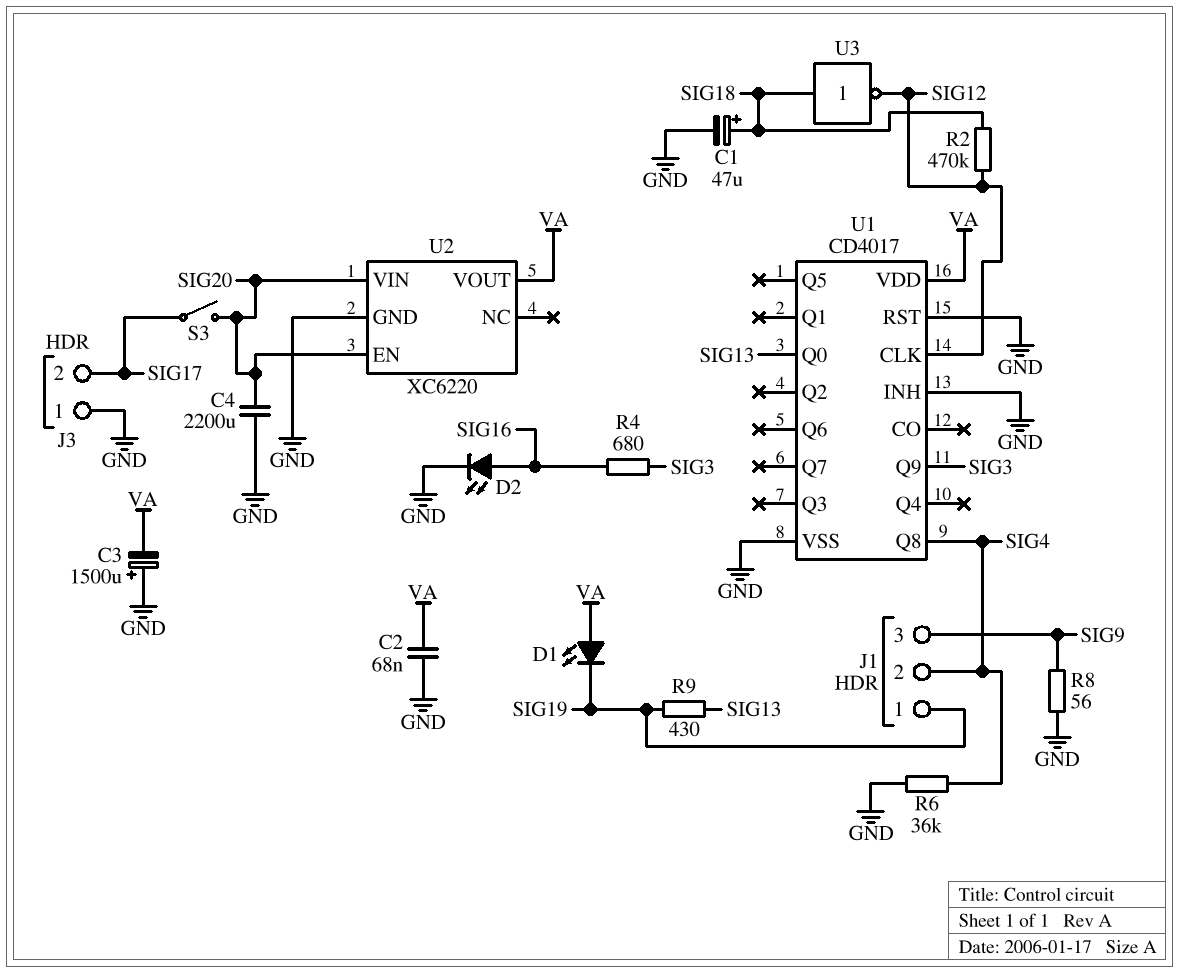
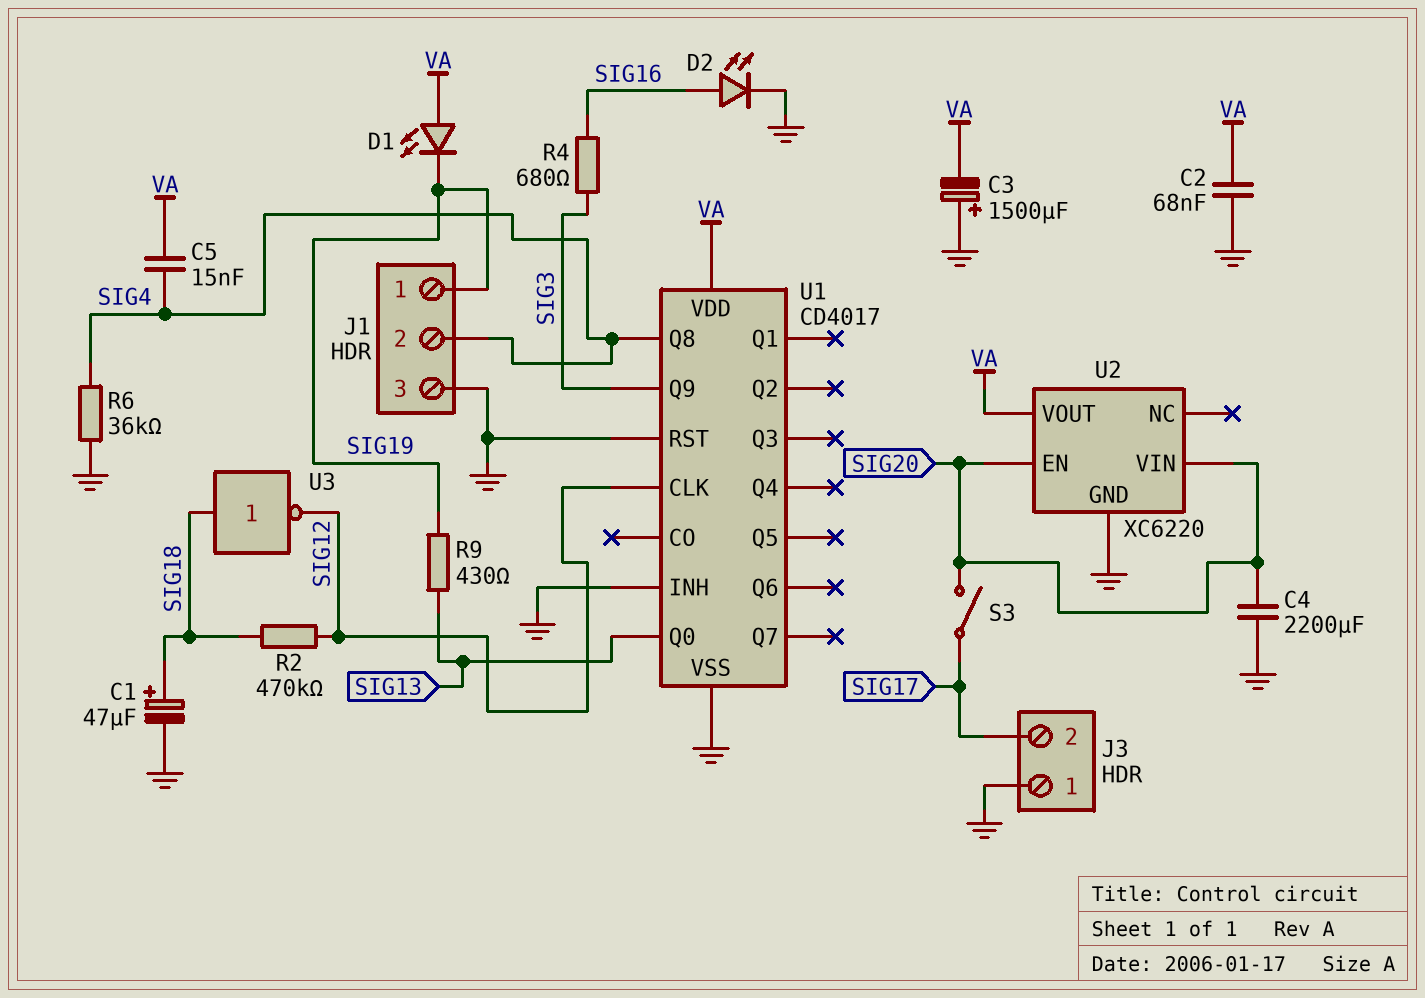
C5: none -> 15nF (SIG4, VA)
J1 pin 3: SIG9 -> GND
R8: 56 (GND, SIG9) -> none

